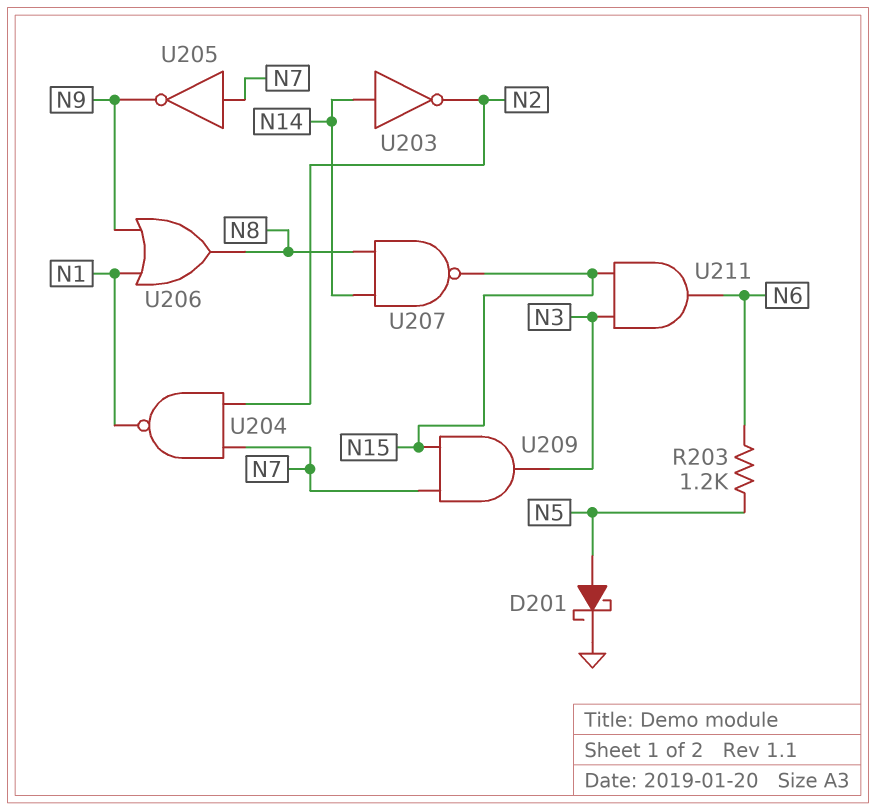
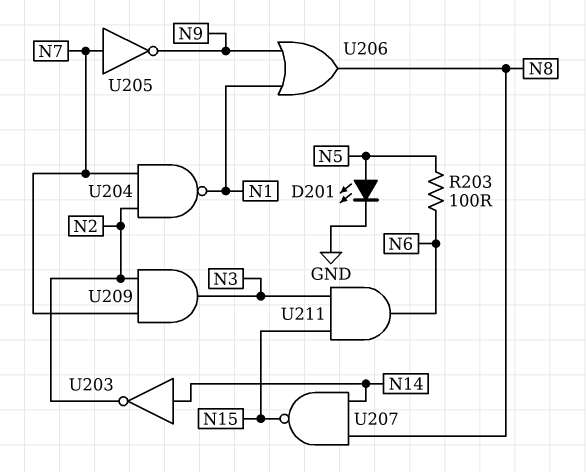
D201: schottky (A N5, K GND) -> LED (A N5, K GND)
R203: 1.2k (N5, N6) -> 100 (N5, N6)
U209: AND (in N7, in N15, out N3) -> AND (in N2, in N7, out N3)

